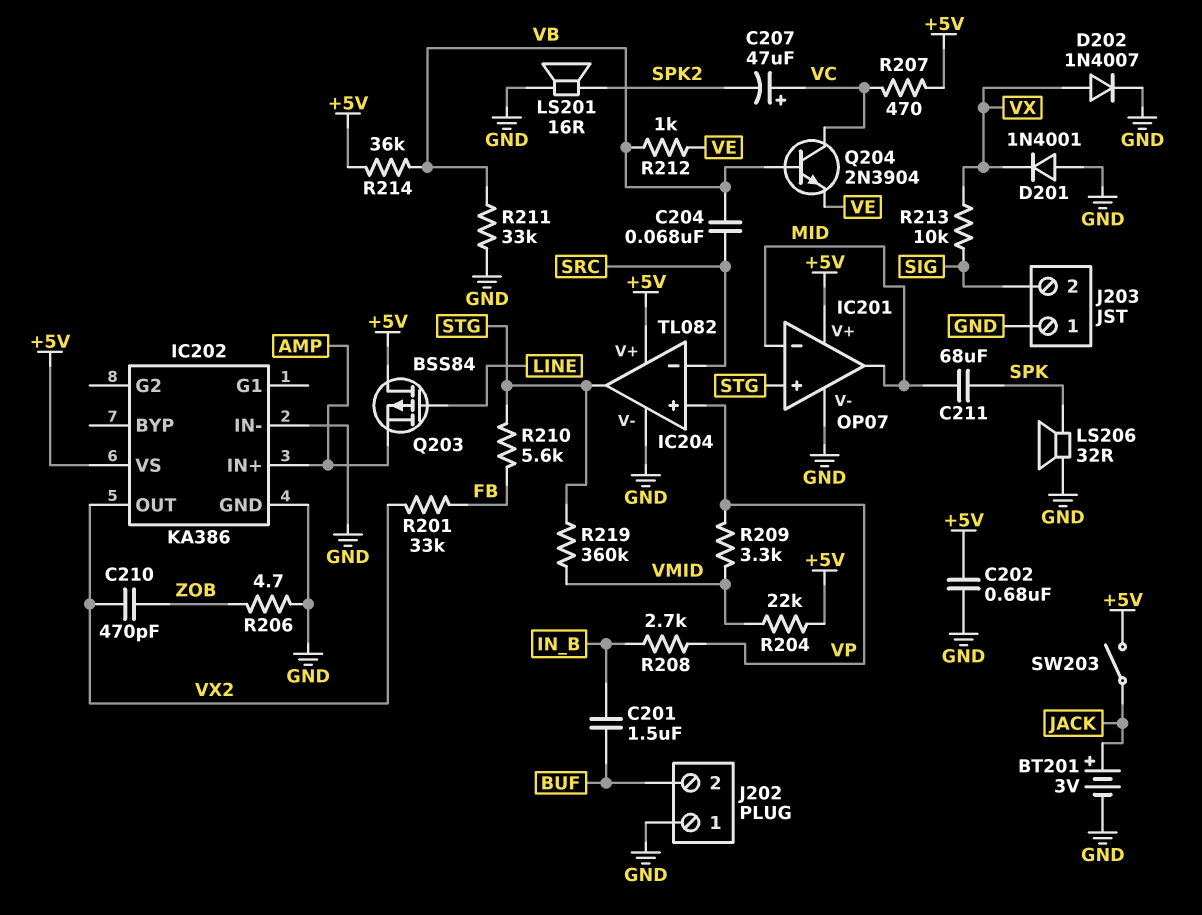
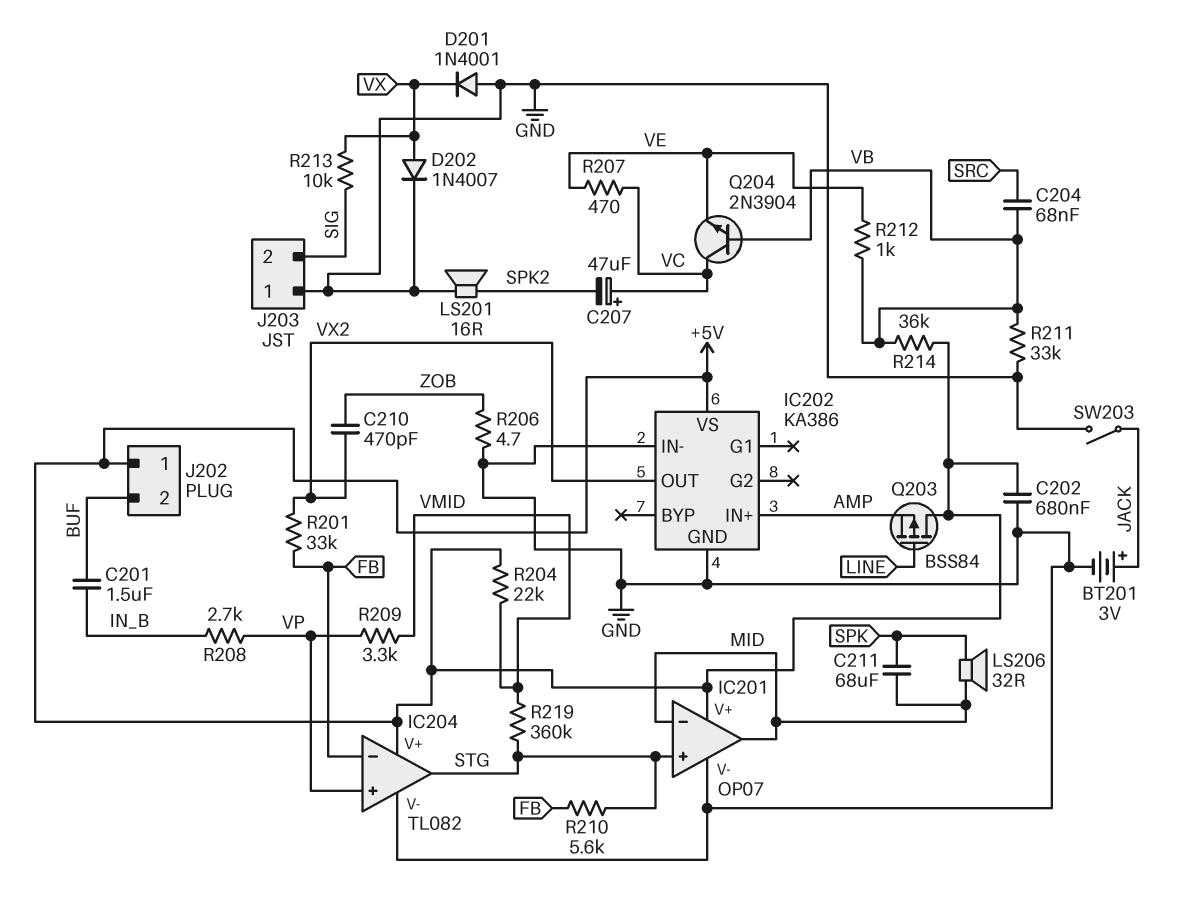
IC204 pin in-: SRC -> FB
J202 pin 1: GND -> +5V
LS206: speaker 32R (GND, SPK) -> speaker 32R (MID, SPK)
R207: 470 (+5V, VC) -> 470 (VC, VE)
SW203: switch (+5V, JACK) -> switch (GND, JACK)

